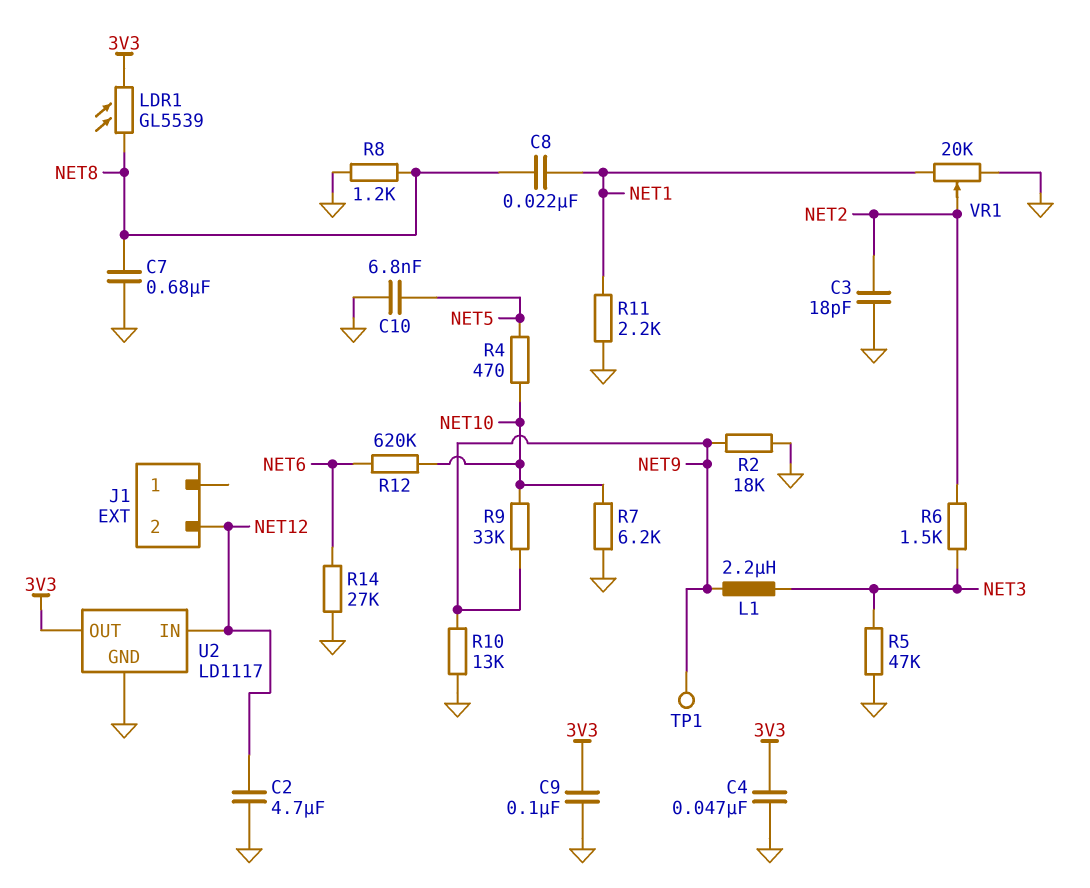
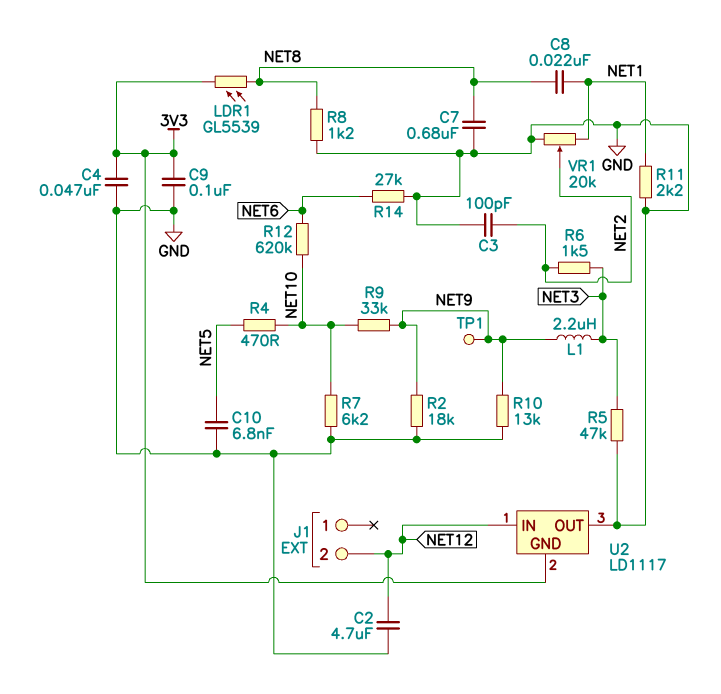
C3: 18pF (GND, NET2) -> 100pF (GND, NET2)
U2 pin GND: GND -> 3V3
U2 pin OUT: 3V3 -> GND

